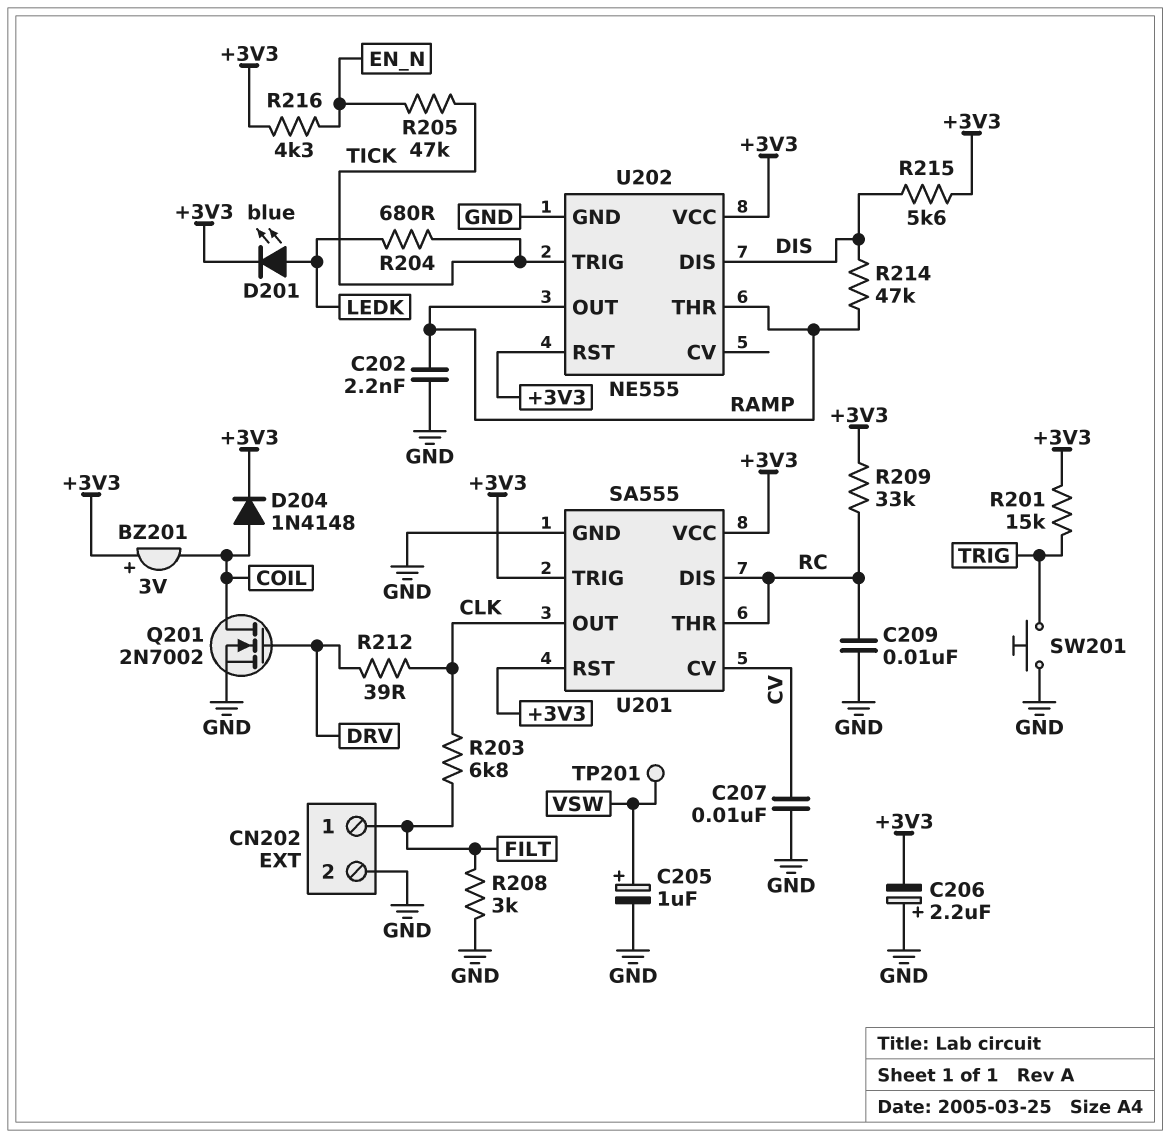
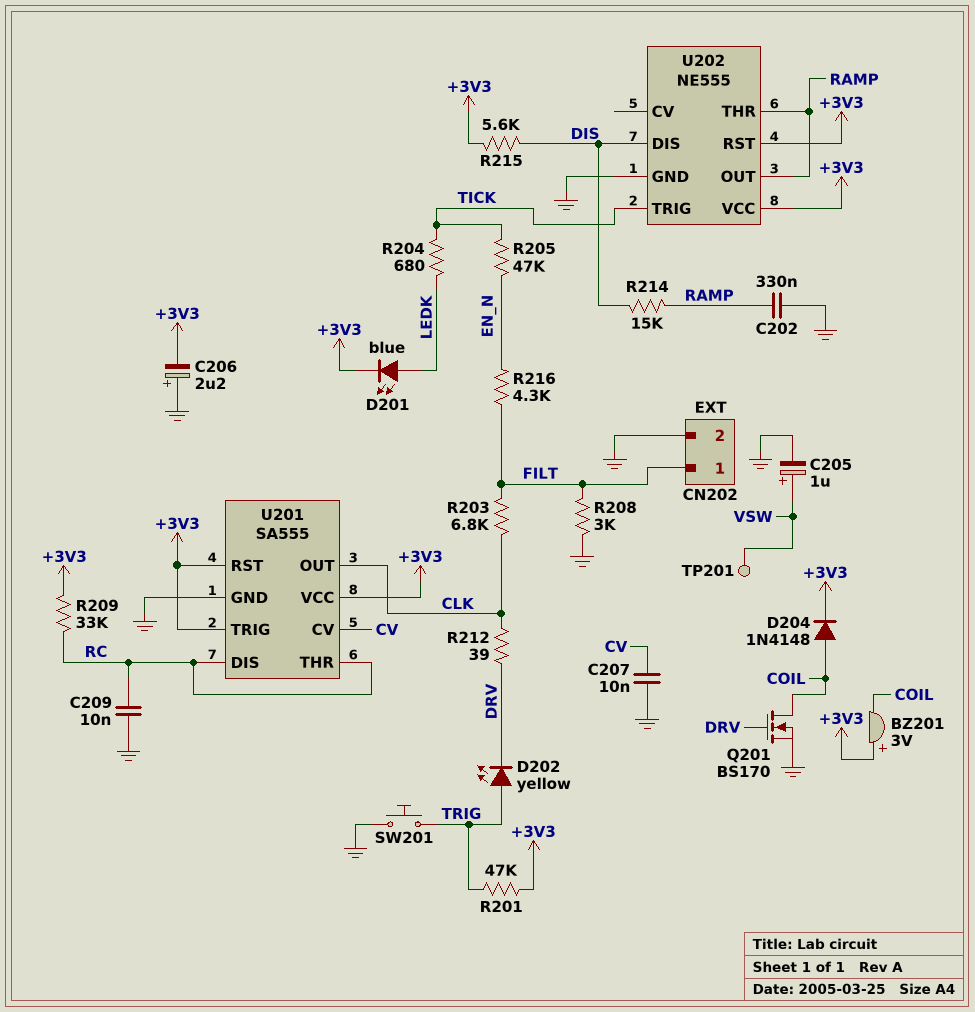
C202: 2.2nF (GND, RAMP) -> 330nF (GND, RAMP)
D202: none -> LED yellow (A TRIG, K DRV)
Q201: NMOS 2N7002 (G DRV, D COIL, S GND) -> NMOS BS170 (G DRV, D COIL, S GND)
R201: 15k (+3V3, TRIG) -> 47k (+3V3, TRIG)
R214: 47k (DIS, RAMP) -> 15k (DIS, RAMP)
R216: 4.3k (+3V3, EN_N) -> 4.3k (EN_N, FILT)

